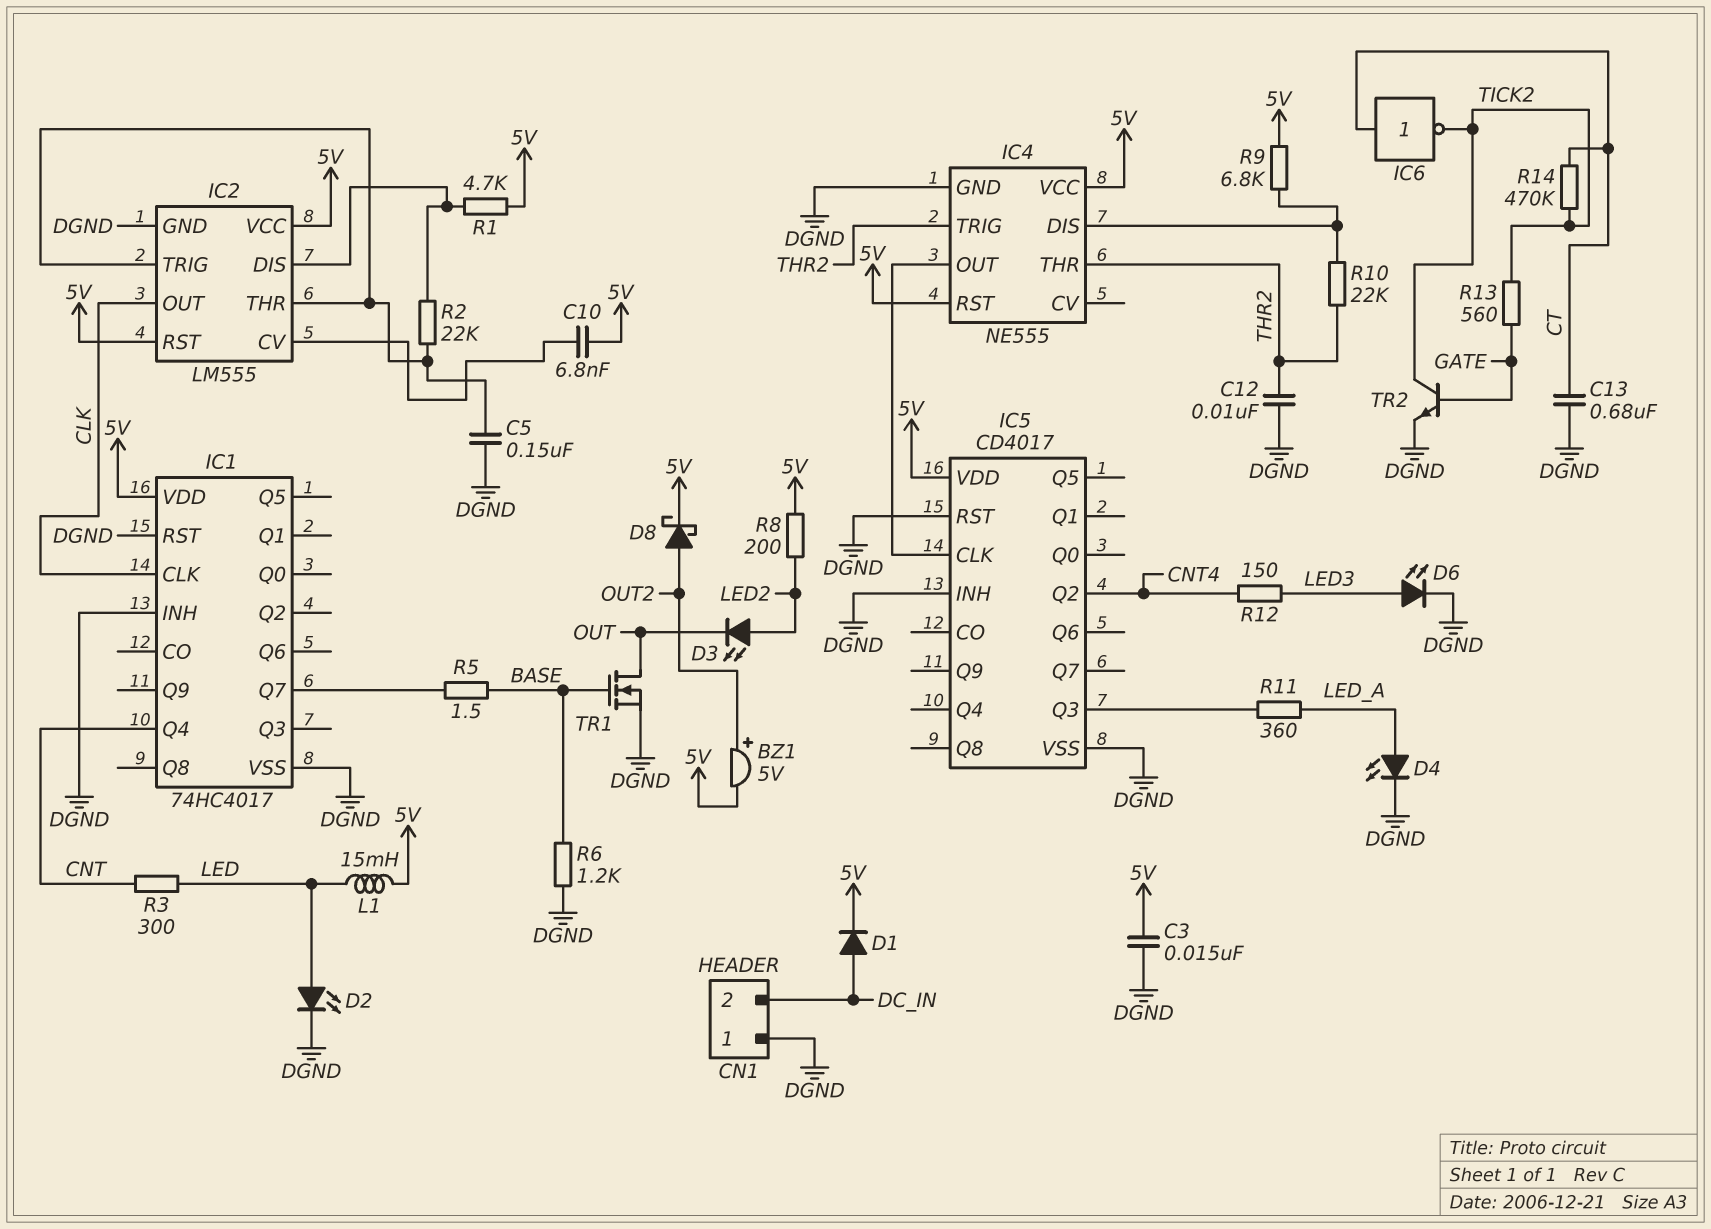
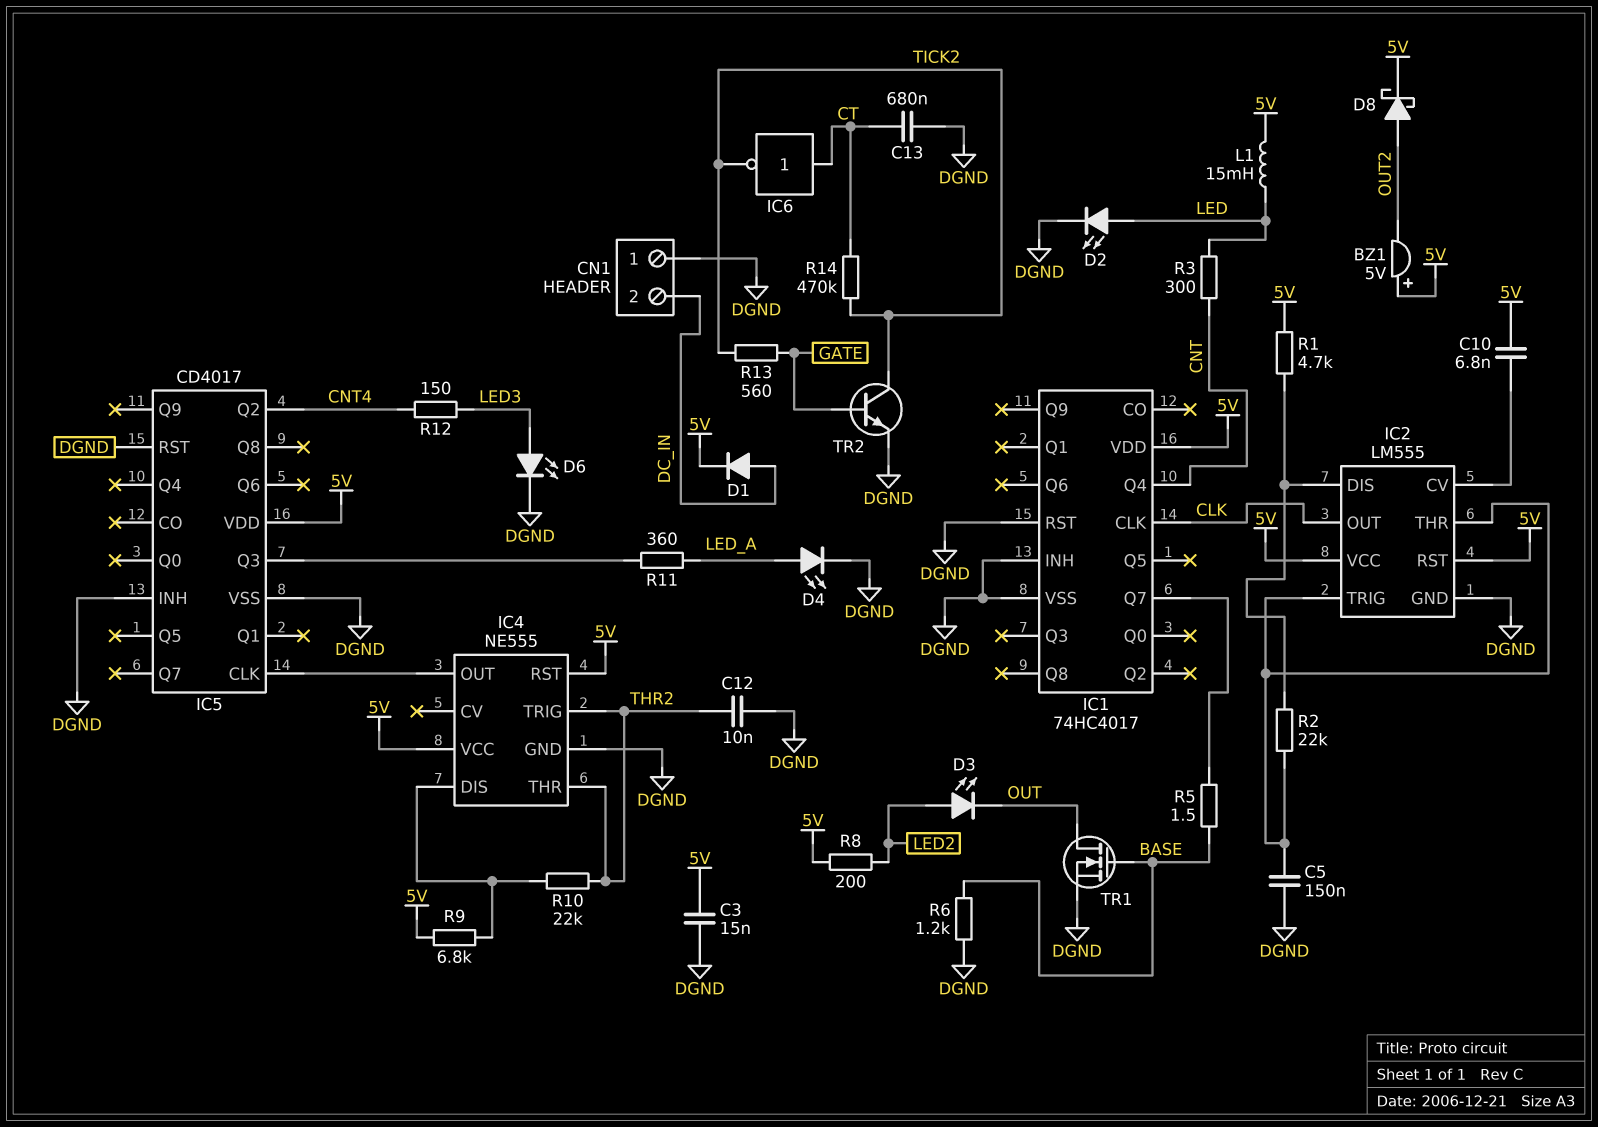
BZ1: buzzer 5V (plus OUT2, minus 5V) -> buzzer 5V (plus 5V, minus OUT2)

